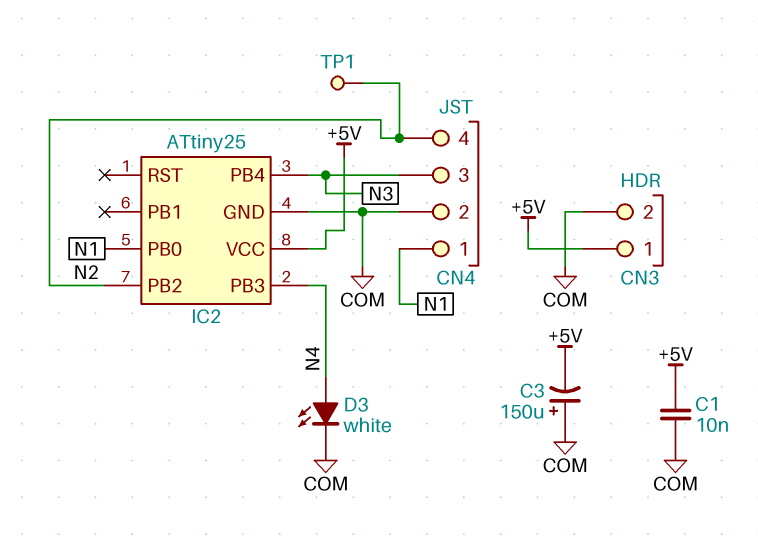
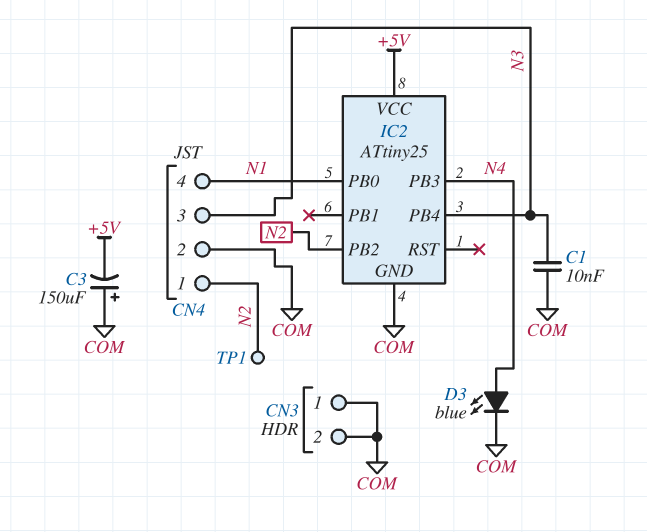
C1: 10nF (+5V, COM) -> 10nF (COM, N3)
CN3 pin 1: +5V -> COM
CN4 pin 1: N1 -> N2
CN4 pin 4: N2 -> N1
D3: LED white (A N4, K COM) -> LED blue (A N4, K COM)

